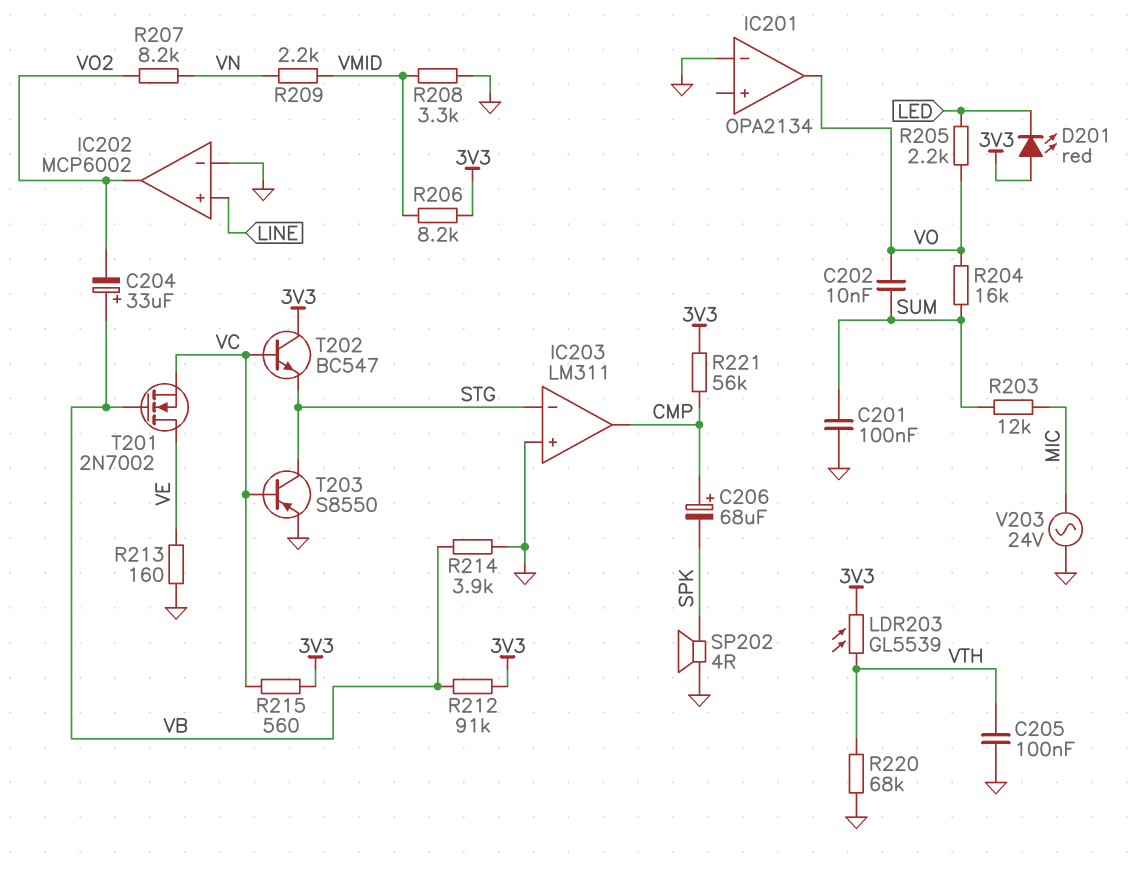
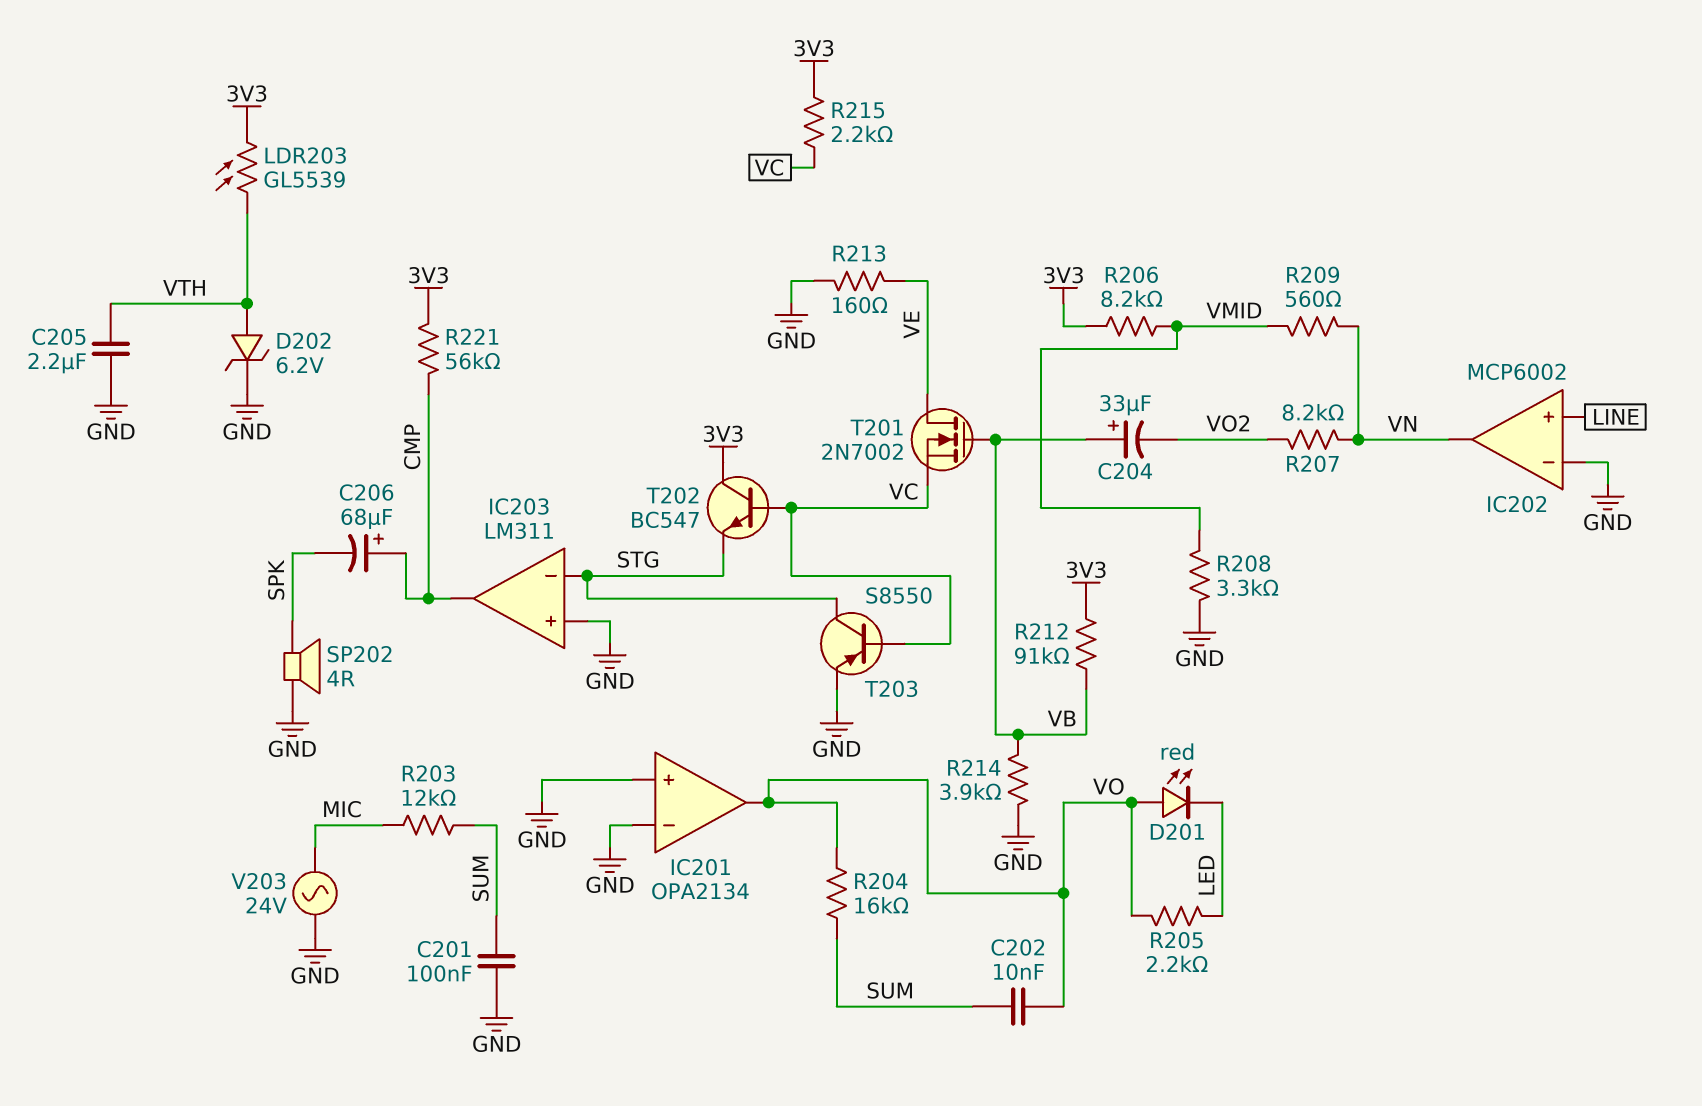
C205: 100nF (GND, VTH) -> 2.2uF (GND, VTH)
D201: LED red (A 3V3, K LED) -> LED red (A VO, K LED)
D202: none -> zener 6.2V (A VTH, K GND)
IC201 pin in+: none -> GND
IC202 pin out: VO2 -> VN
R209: 2.2k (VMID, VN) -> 560 (VMID, VN)
R215: 560 (3V3, VC) -> 2.2k (3V3, VC)
R220: 68k (GND, VTH) -> none

